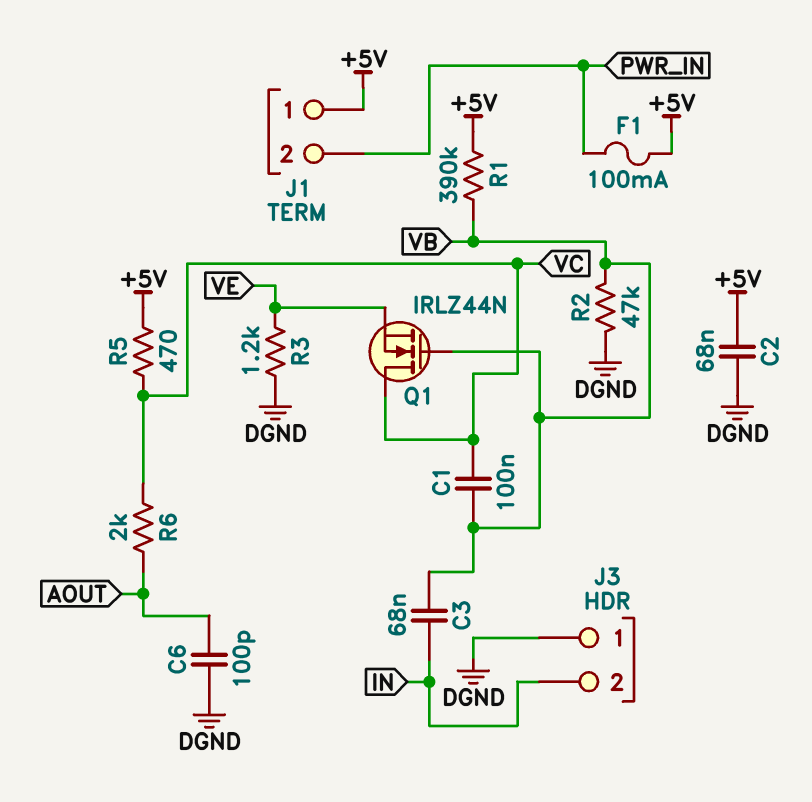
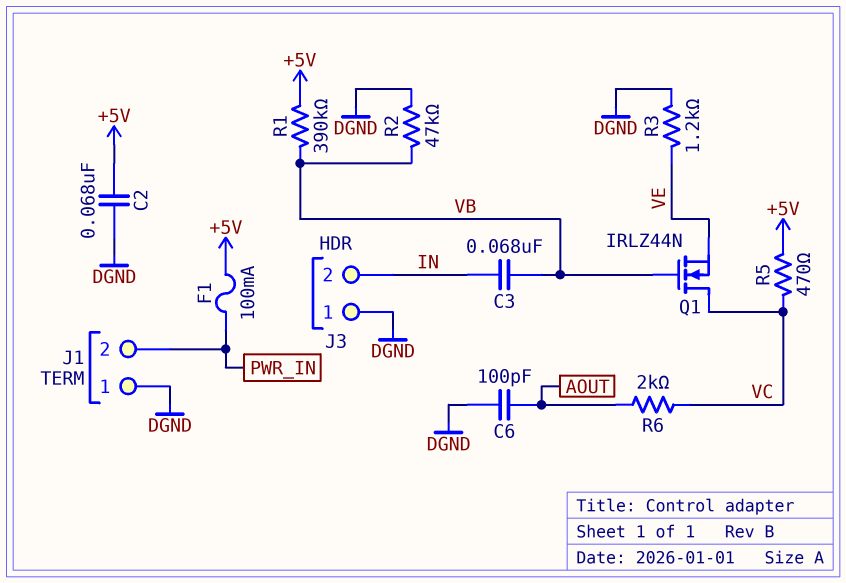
C1: 100nF (VB, VC) -> none
J1 pin 1: +5V -> DGND

